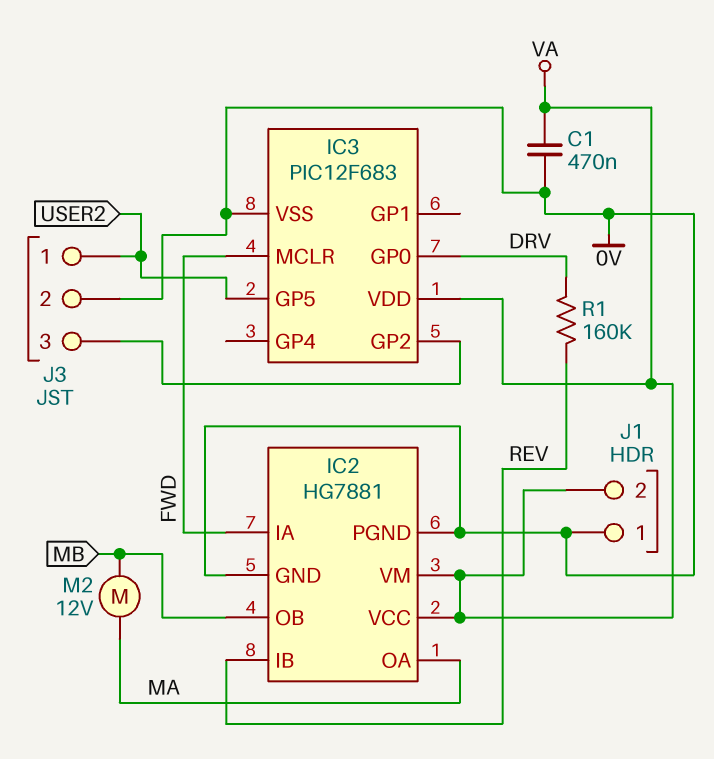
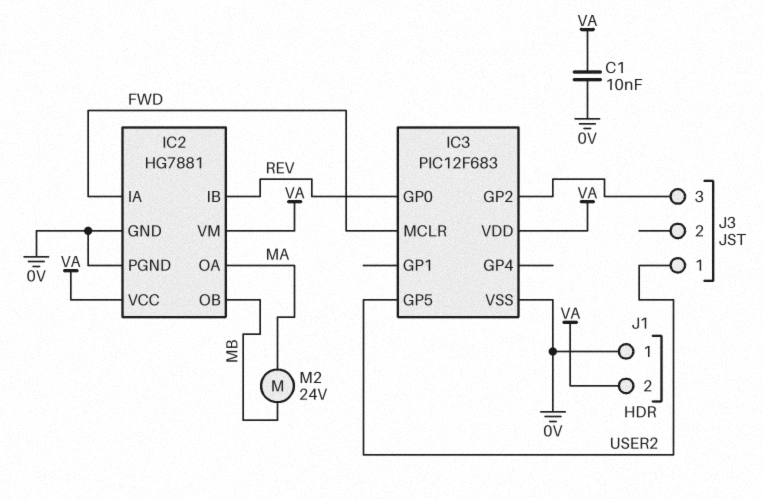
C1: 470nF (0V, VA) -> 10nF (0V, VA)
IC3 pin GP0: DRV -> REV
J3 pin 2: 0V -> none
M2: motor 12V (MA, MB) -> motor 24V (MA, MB)
R1: 160k (DRV, REV) -> none

